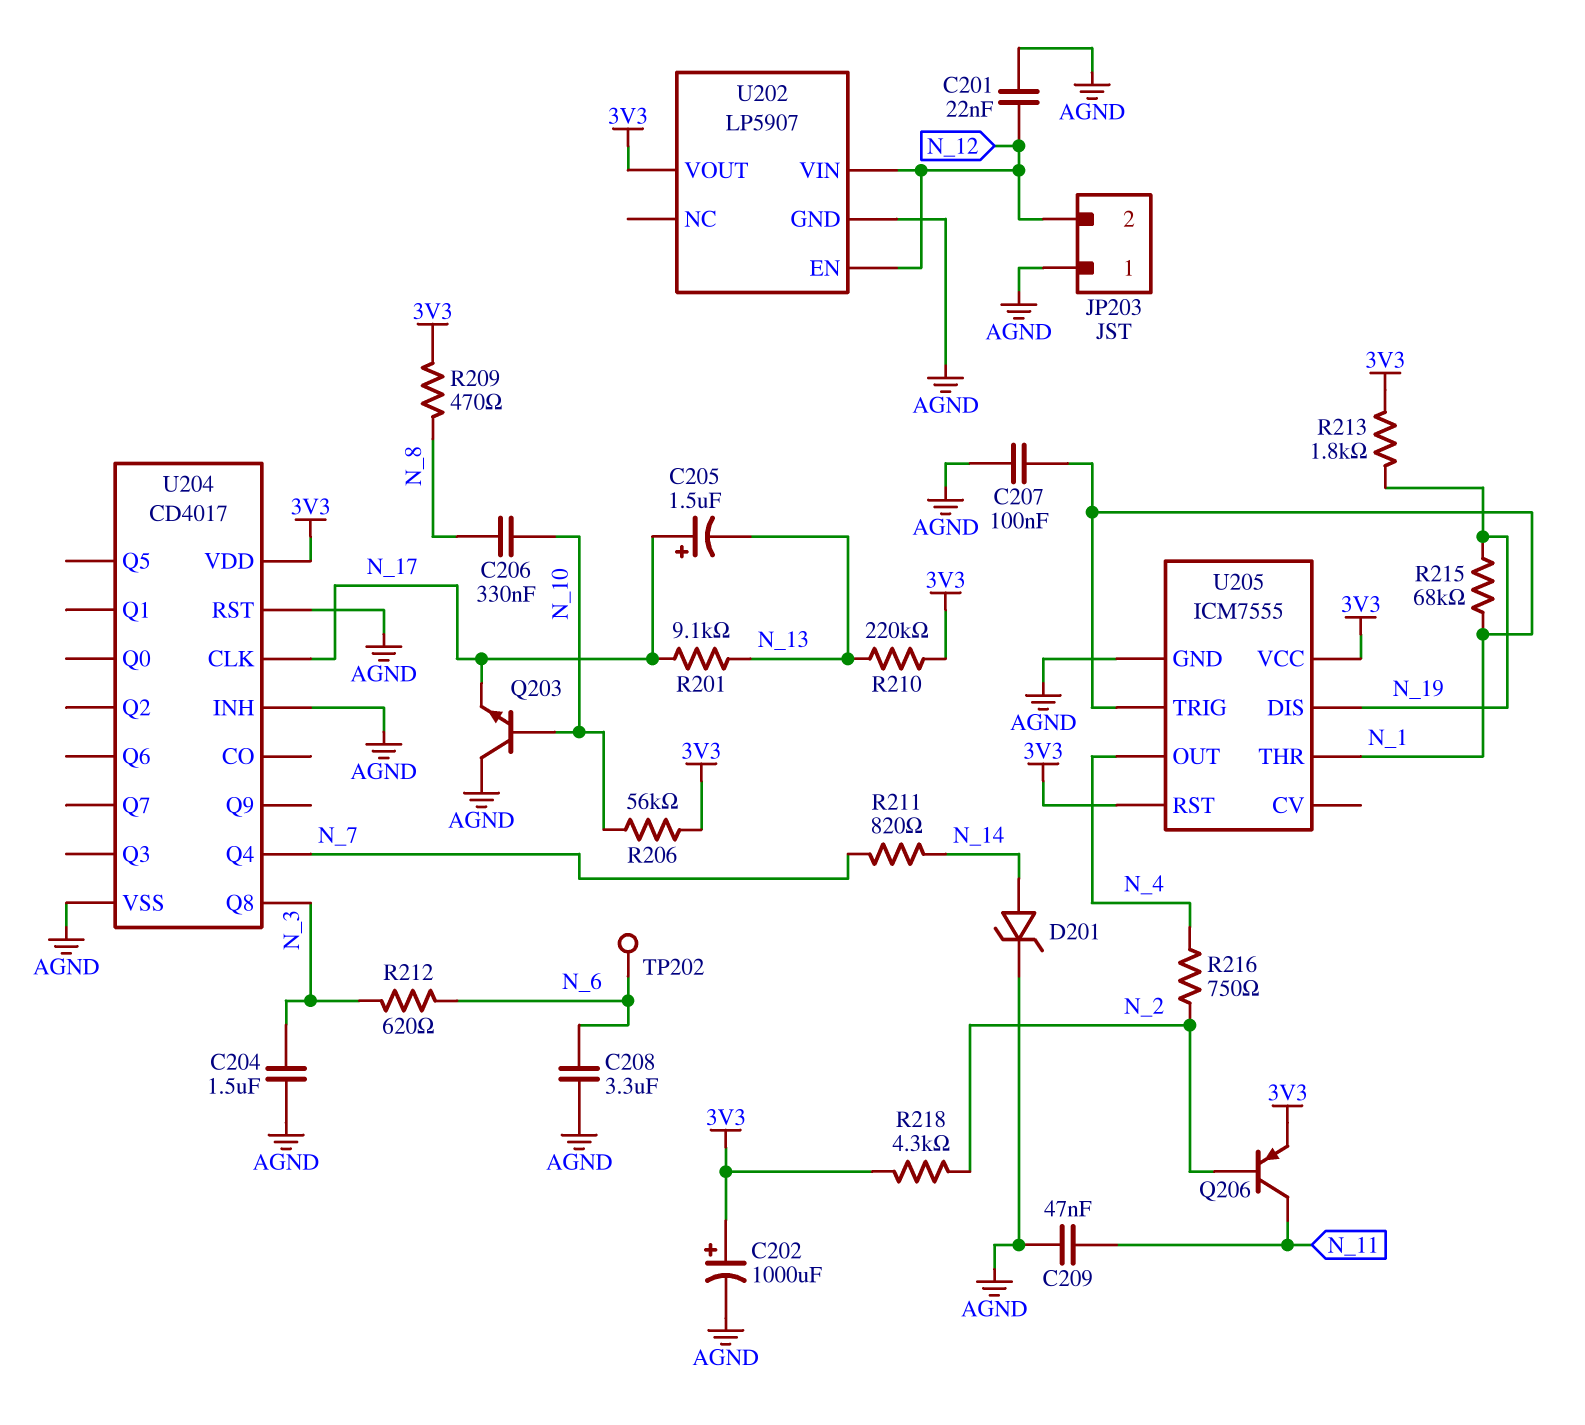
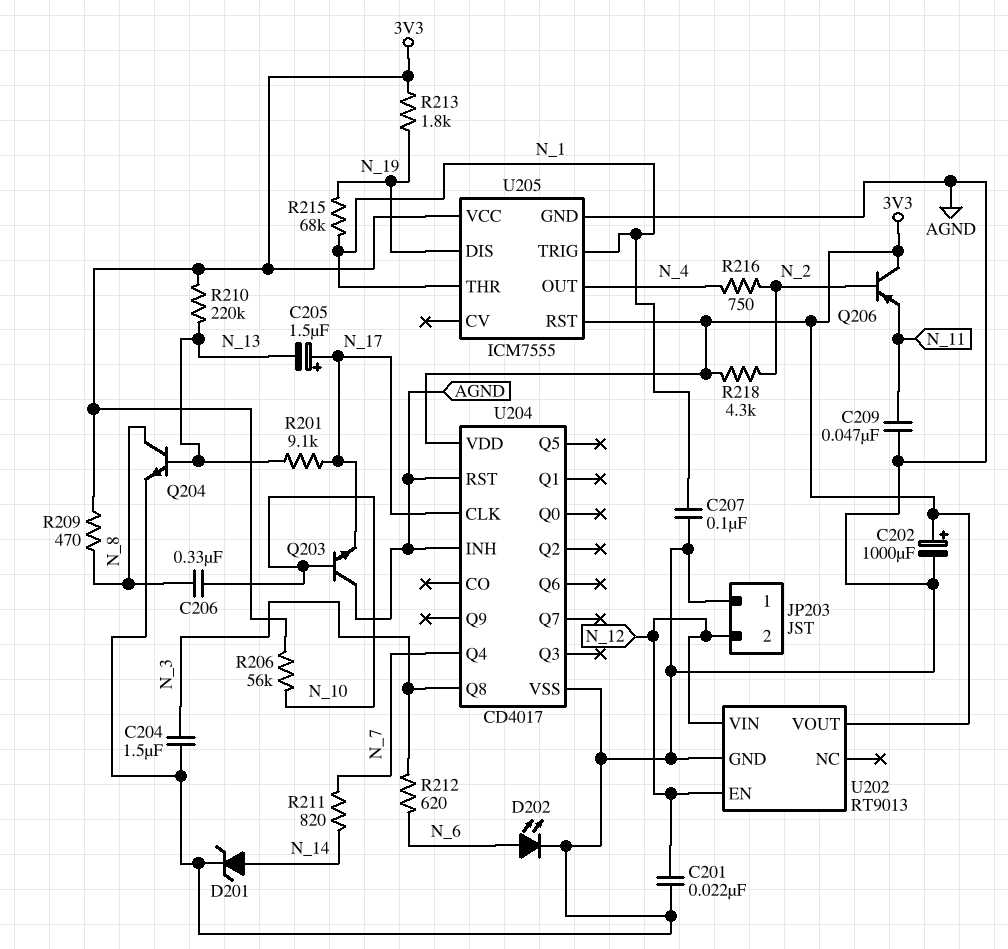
C208: 3.3uF (AGND, N_6) -> none
D202: none -> LED (A N_6, K AGND)
Q204: none -> NPN (B N_13, C N_8, E AGND)
Q206: PNP (B N_2, C N_11, E 3V3) -> PNP (B N_2, C 3V3, E N_11)
TP202: test point (N_6) -> none
U202: LP5907 -> RT9013

